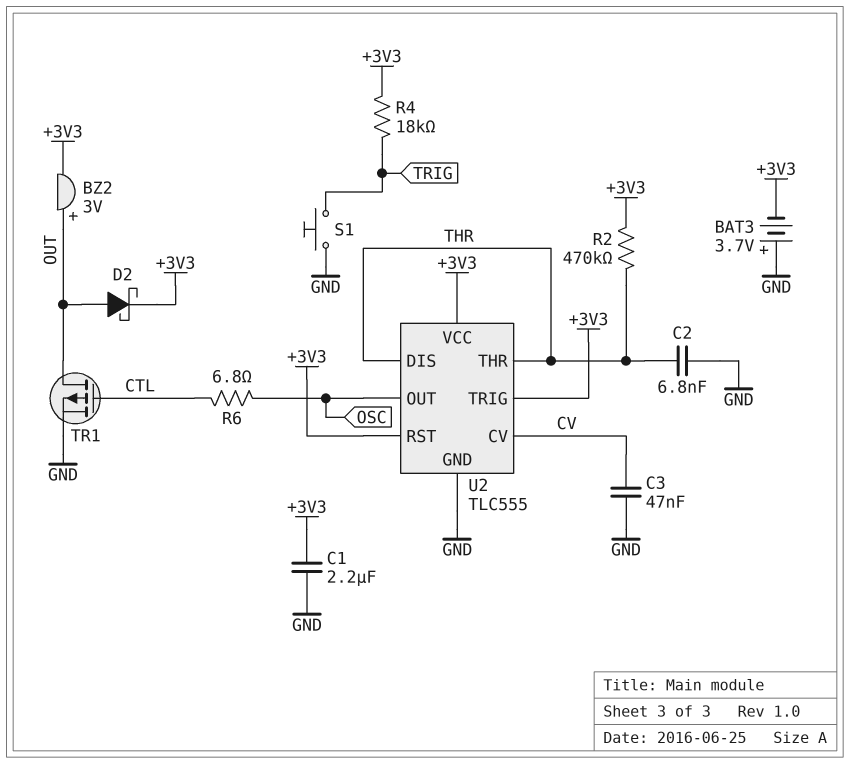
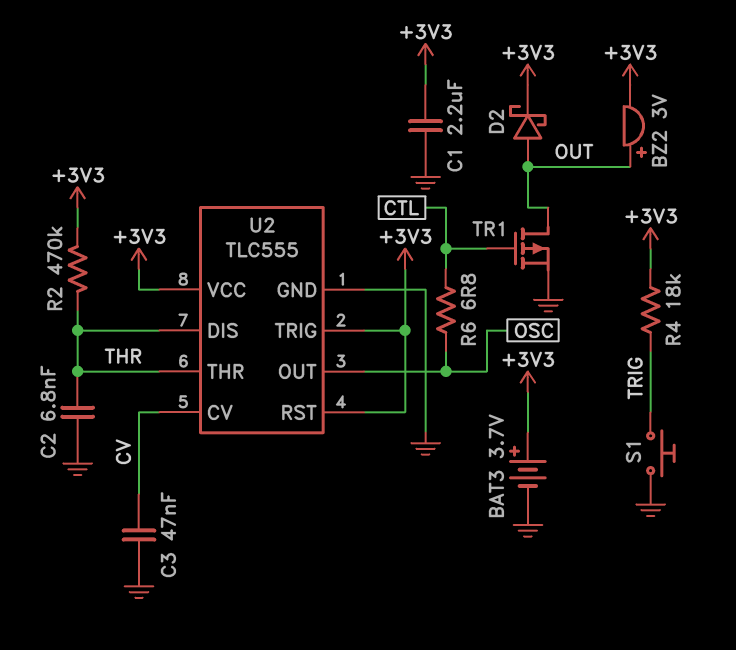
BAT3: 3.7V (plus GND, minus +3V3) -> 3.7V (plus +3V3, minus GND)

